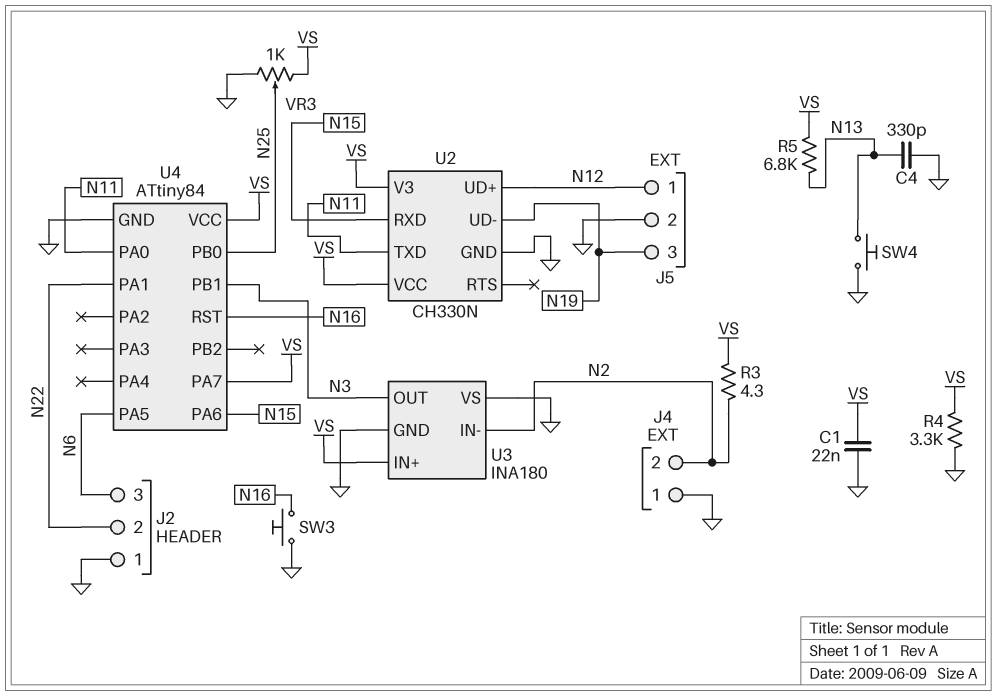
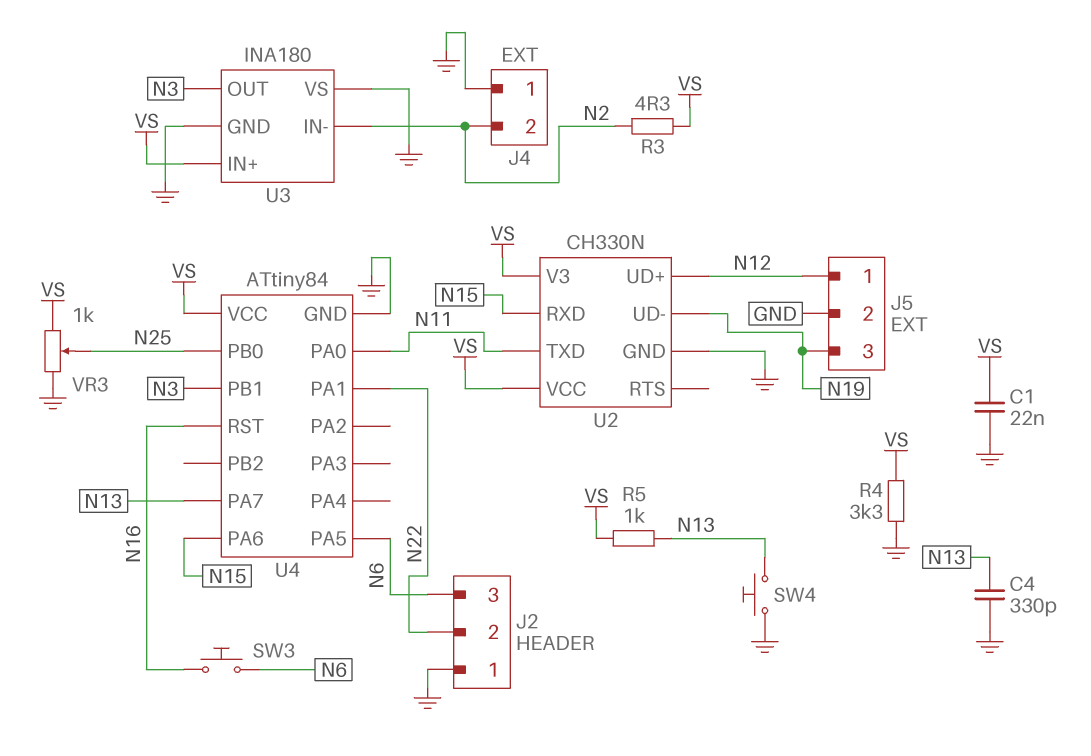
R5: 6.8k (N13, VS) -> 1k (N13, VS)
SW3: button (GND, N16) -> button (N6, N16)
U4 pin PA7: VS -> N13

